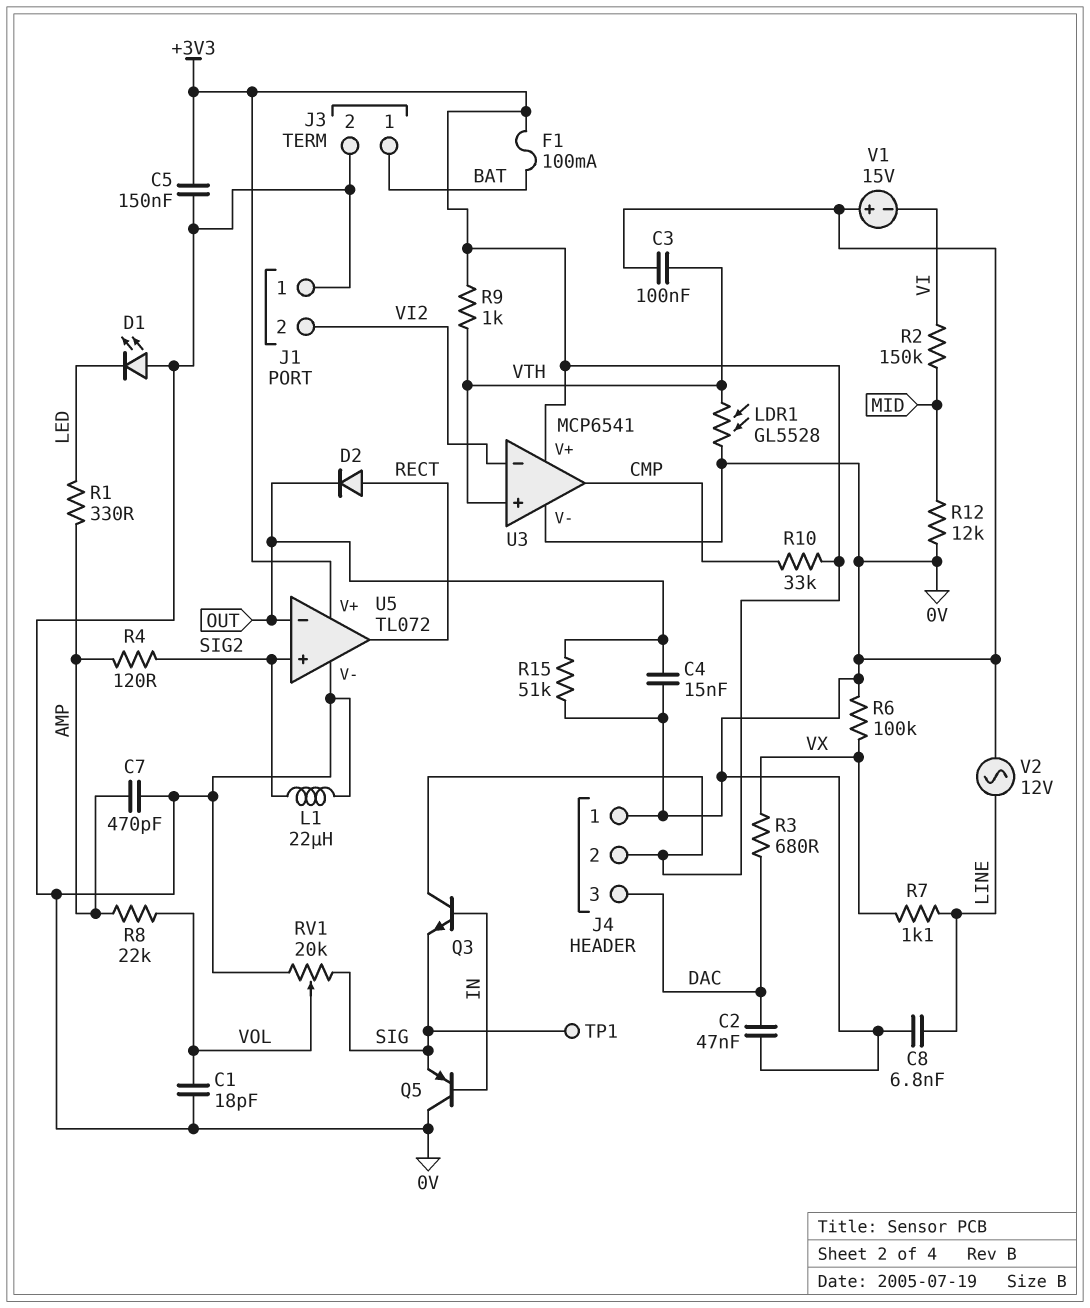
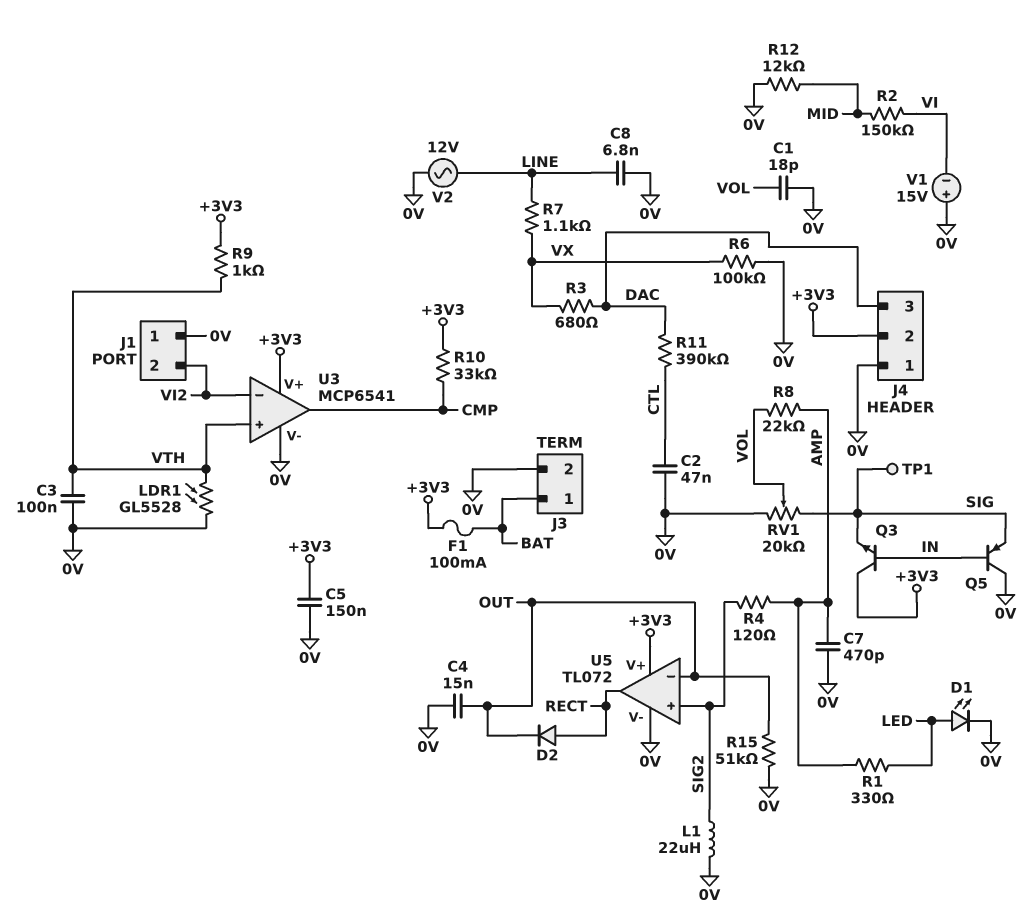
C2: 47nF (0V, DAC) -> 47nF (0V, CTL)
D1: LED (A 0V, K LED) -> LED (A LED, K 0V)
R11: none -> 390k (CTL, DAC)

